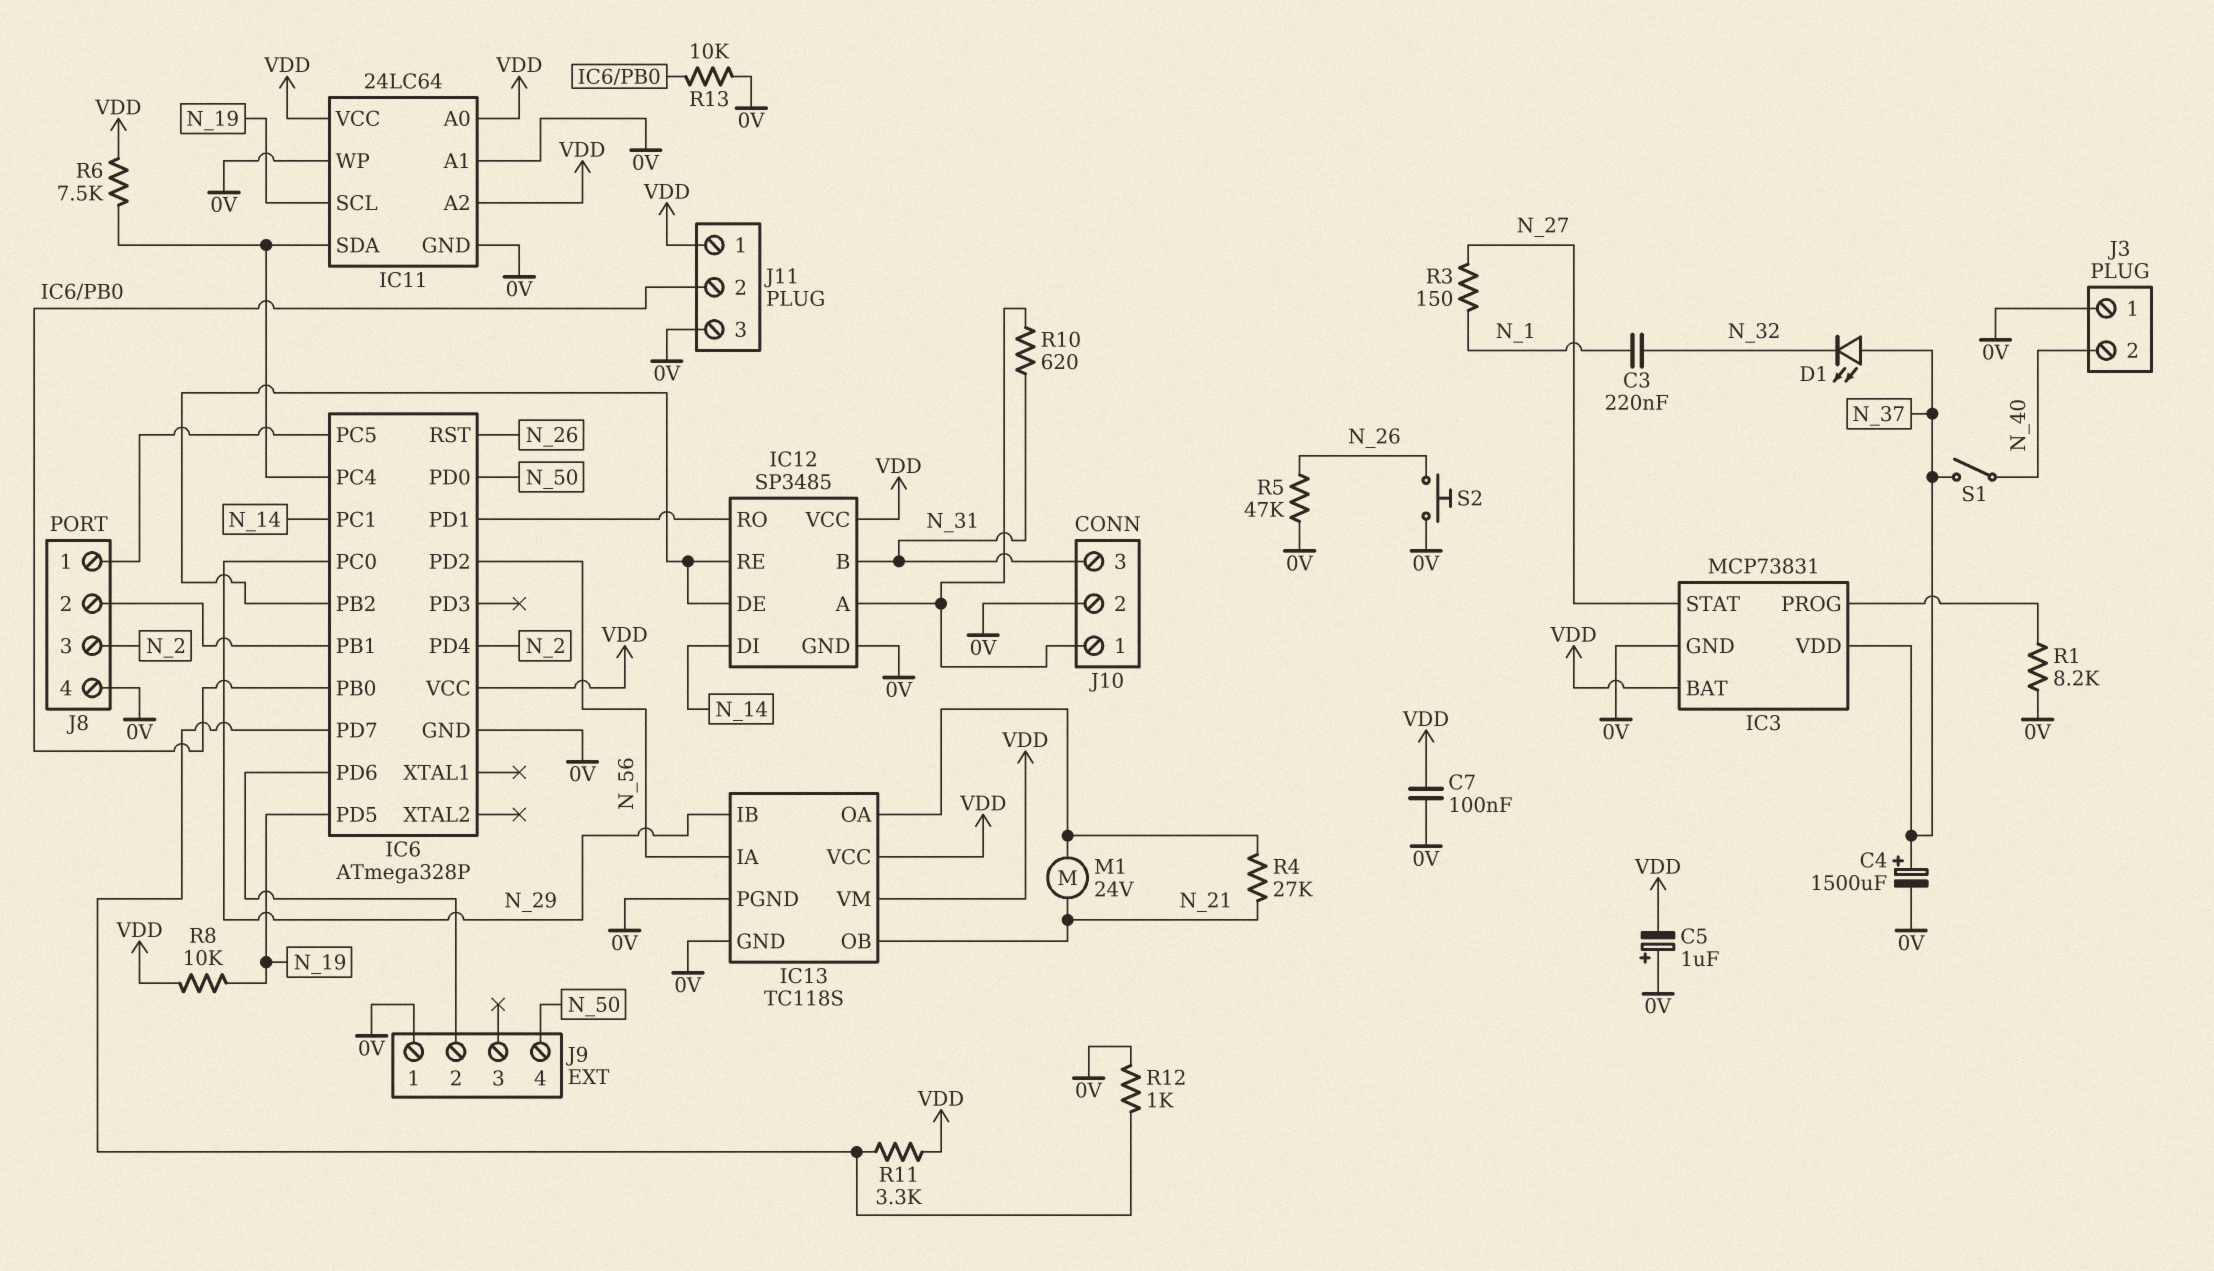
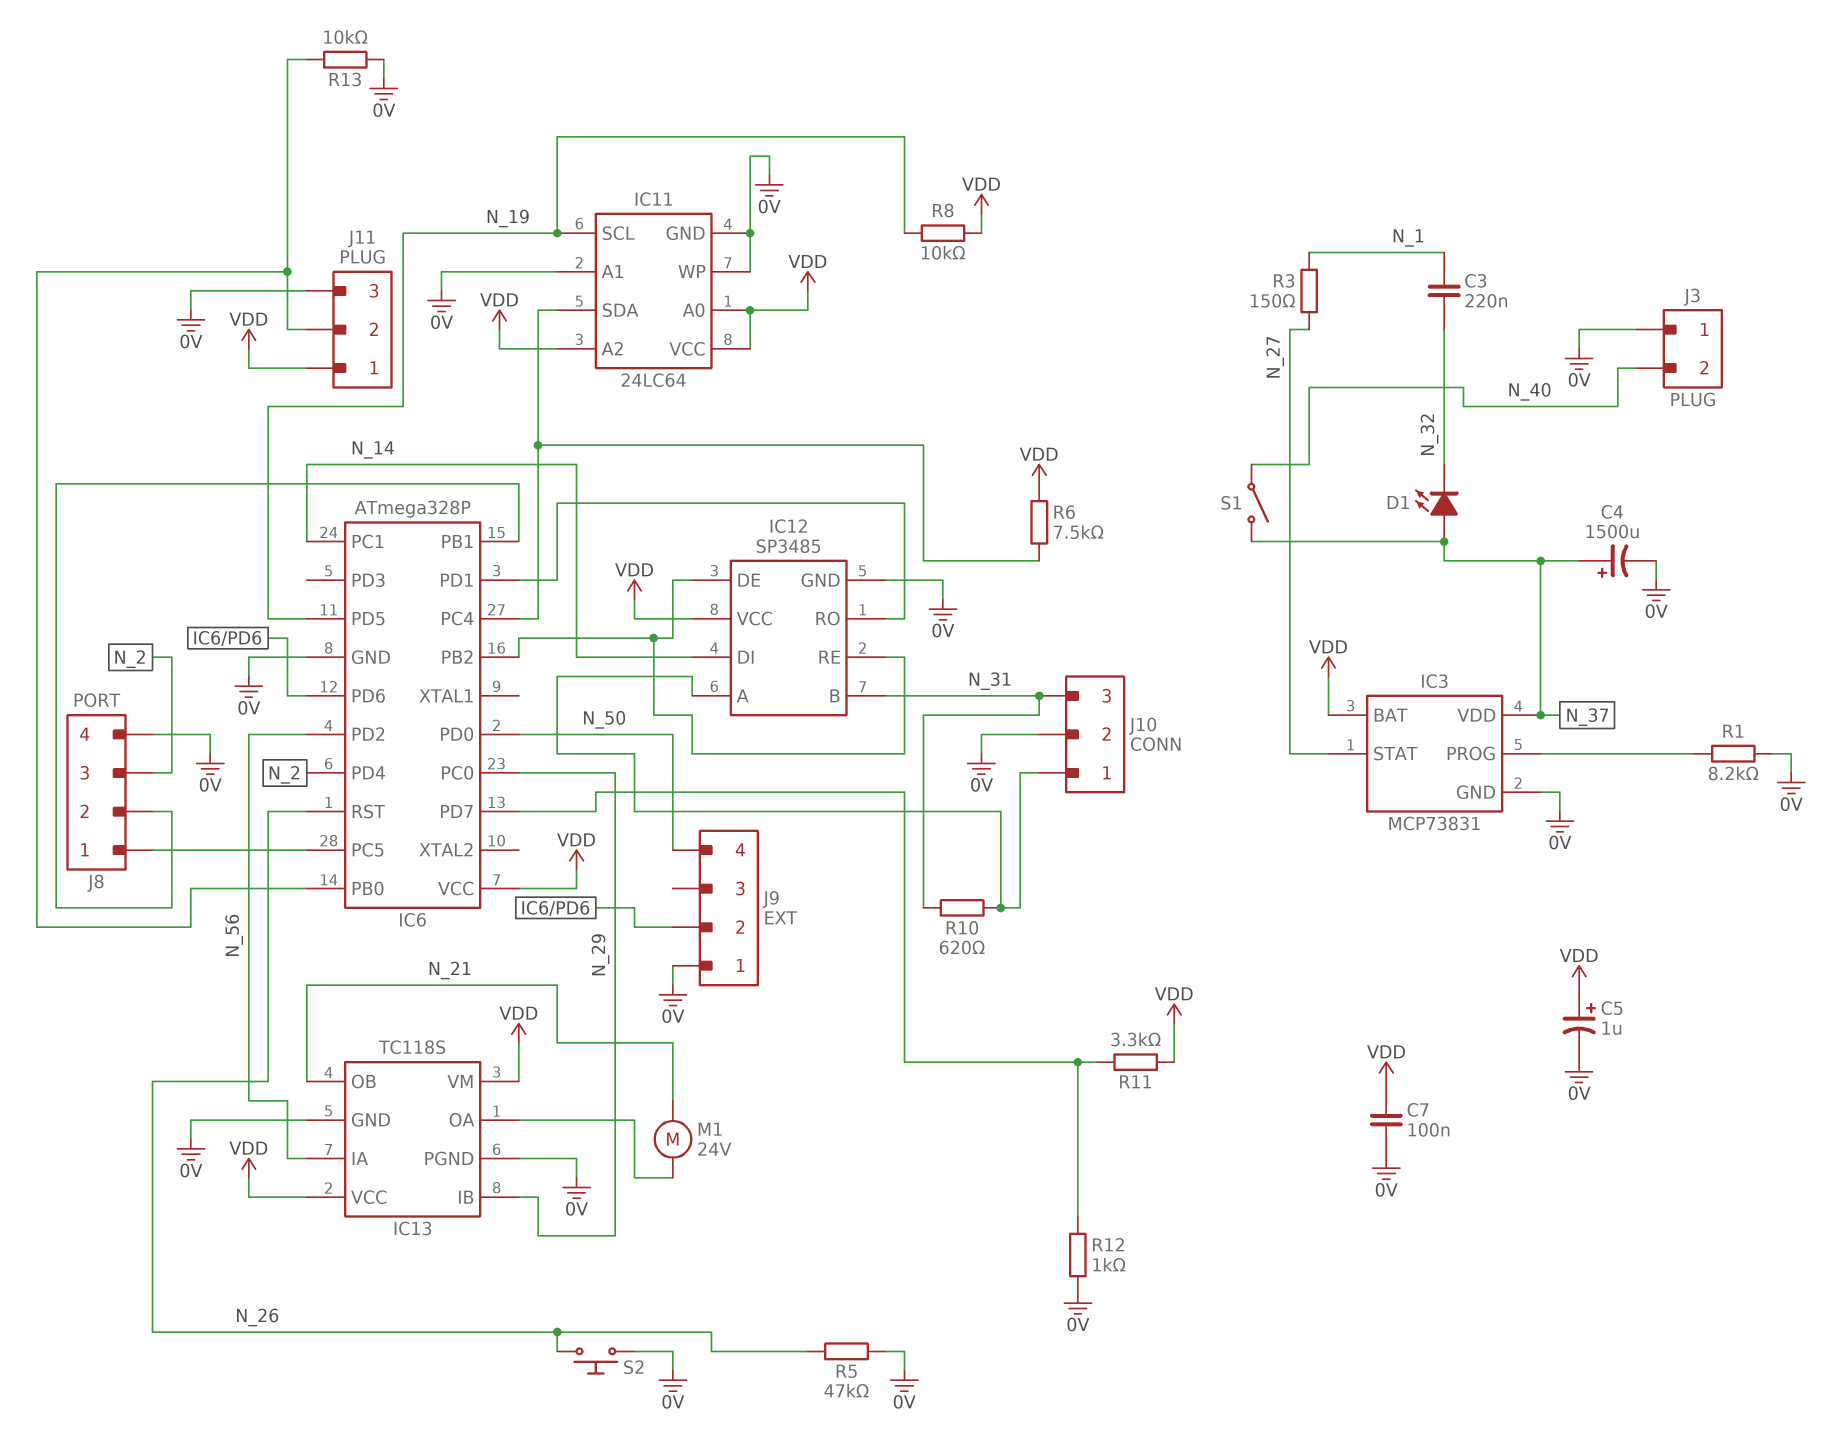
C5: 1uF (plus 0V, minus VDD) -> 1uF (plus VDD, minus 0V)
R4: 27k (IC13/OA, N_21) -> none

